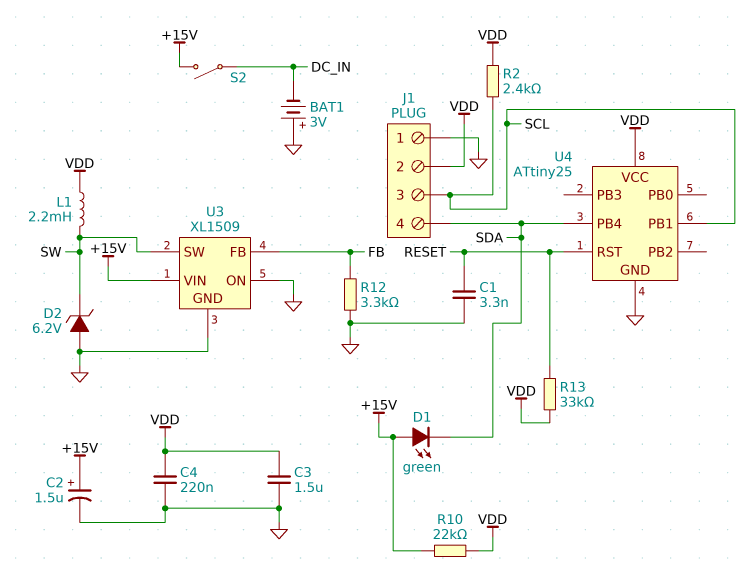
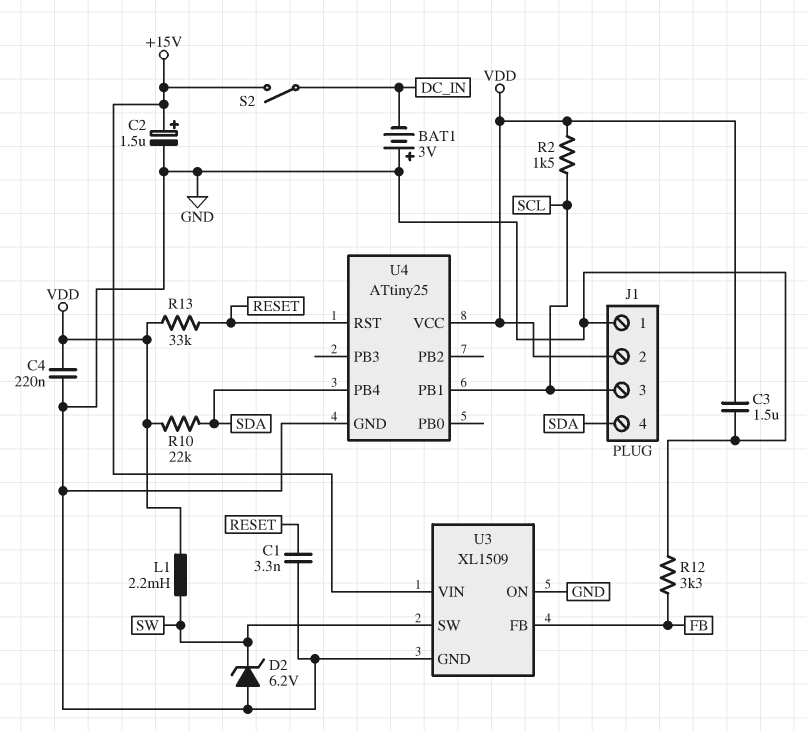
D1: LED green (A +15V, K SDA) -> none
R2: 2.4k (SCL, VDD) -> 1.5k (SCL, VDD)
R10: 22k (+15V, VDD) -> 22k (SDA, VDD)

